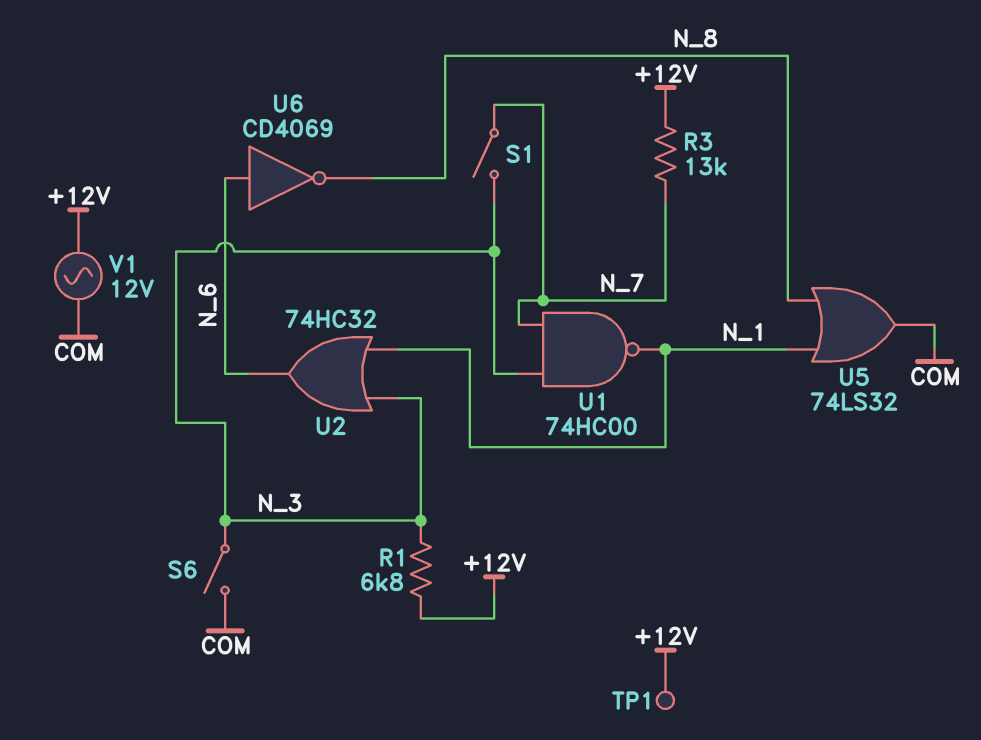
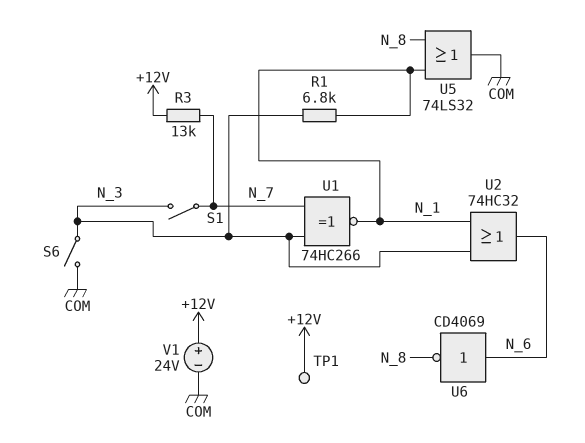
R1: 6.8k (+12V, N_3) -> 6.8k (N_1, N_3)
U1: NAND 74HC00 (in N_3, in N_7, out N_1) -> XNOR 74HC266 (in N_3, in N_7, out N_1)
V1: AC 12V (+12V, COM) -> 24V (plus +12V, minus COM)

